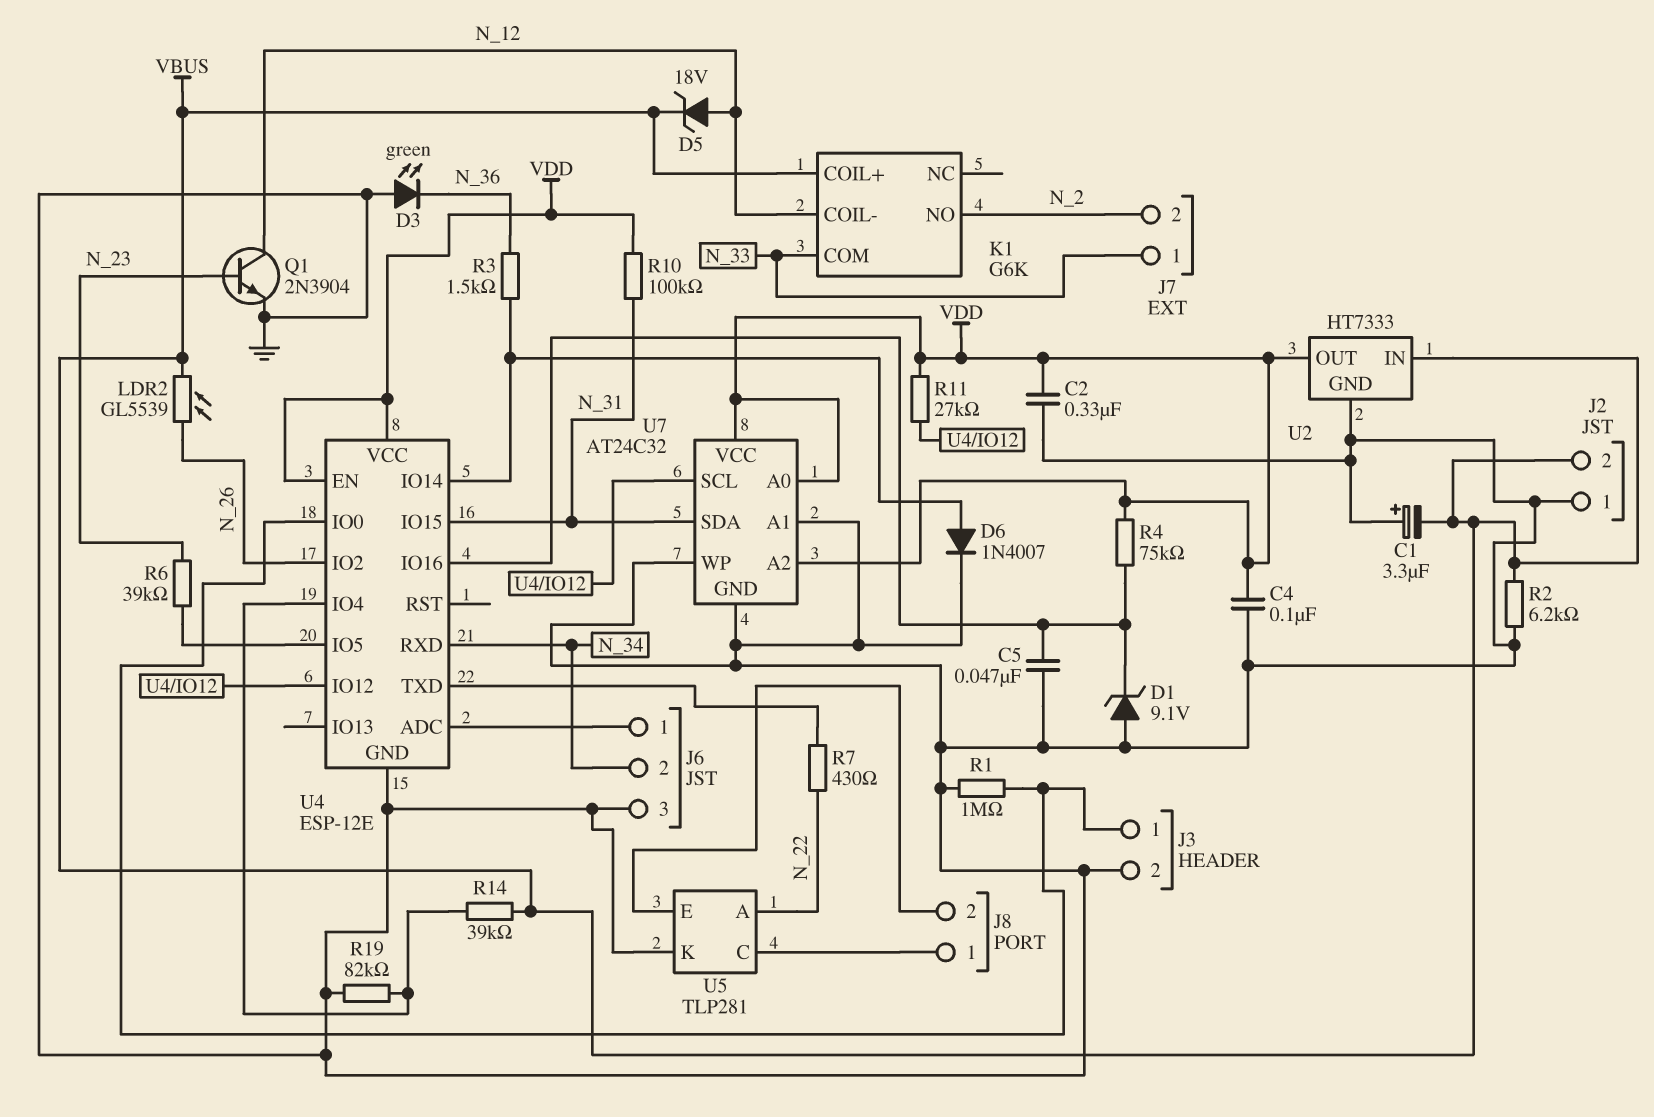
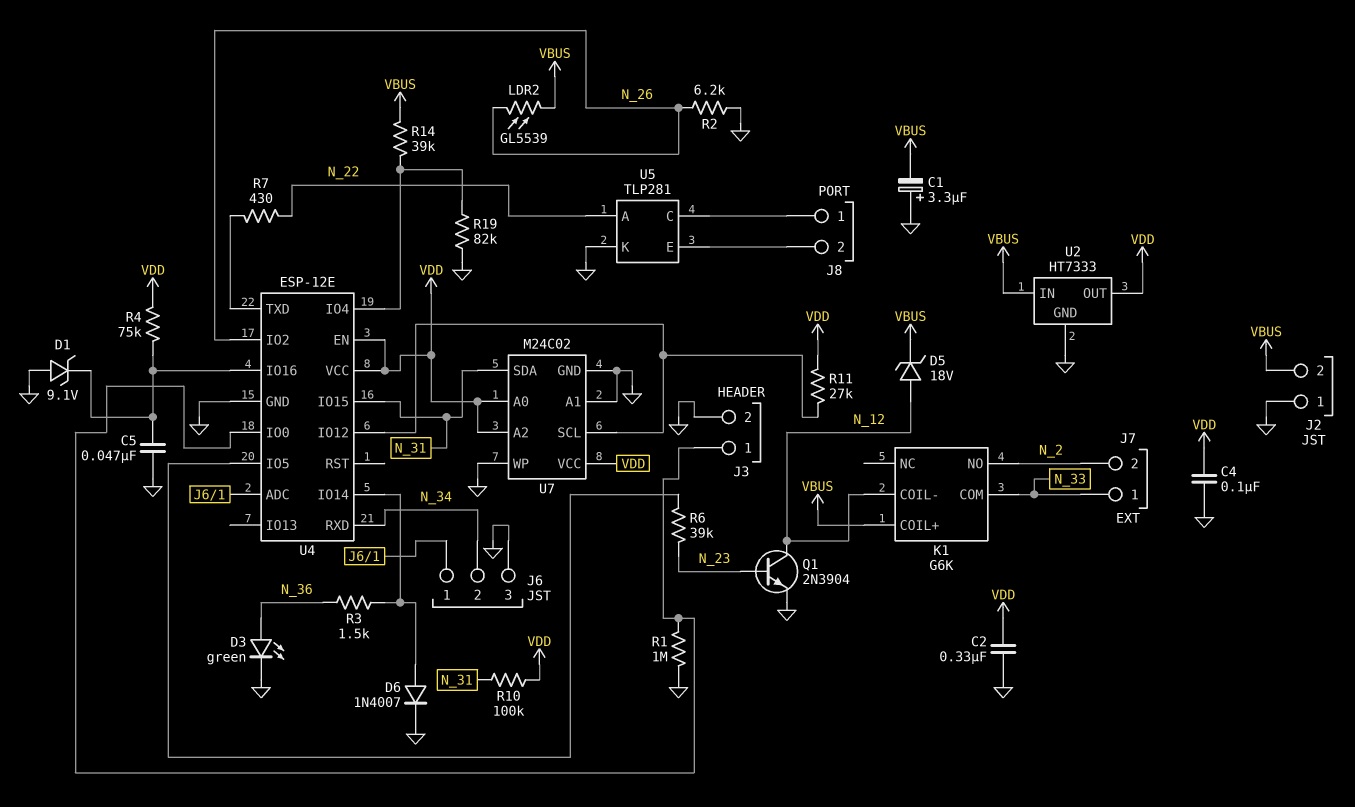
D3: LED green (A GND, K N_36) -> LED green (A N_36, K GND)
R2: 6.2k (GND, VBUS) -> 6.2k (GND, N_26)
U7: AT24C32 -> M24C02

